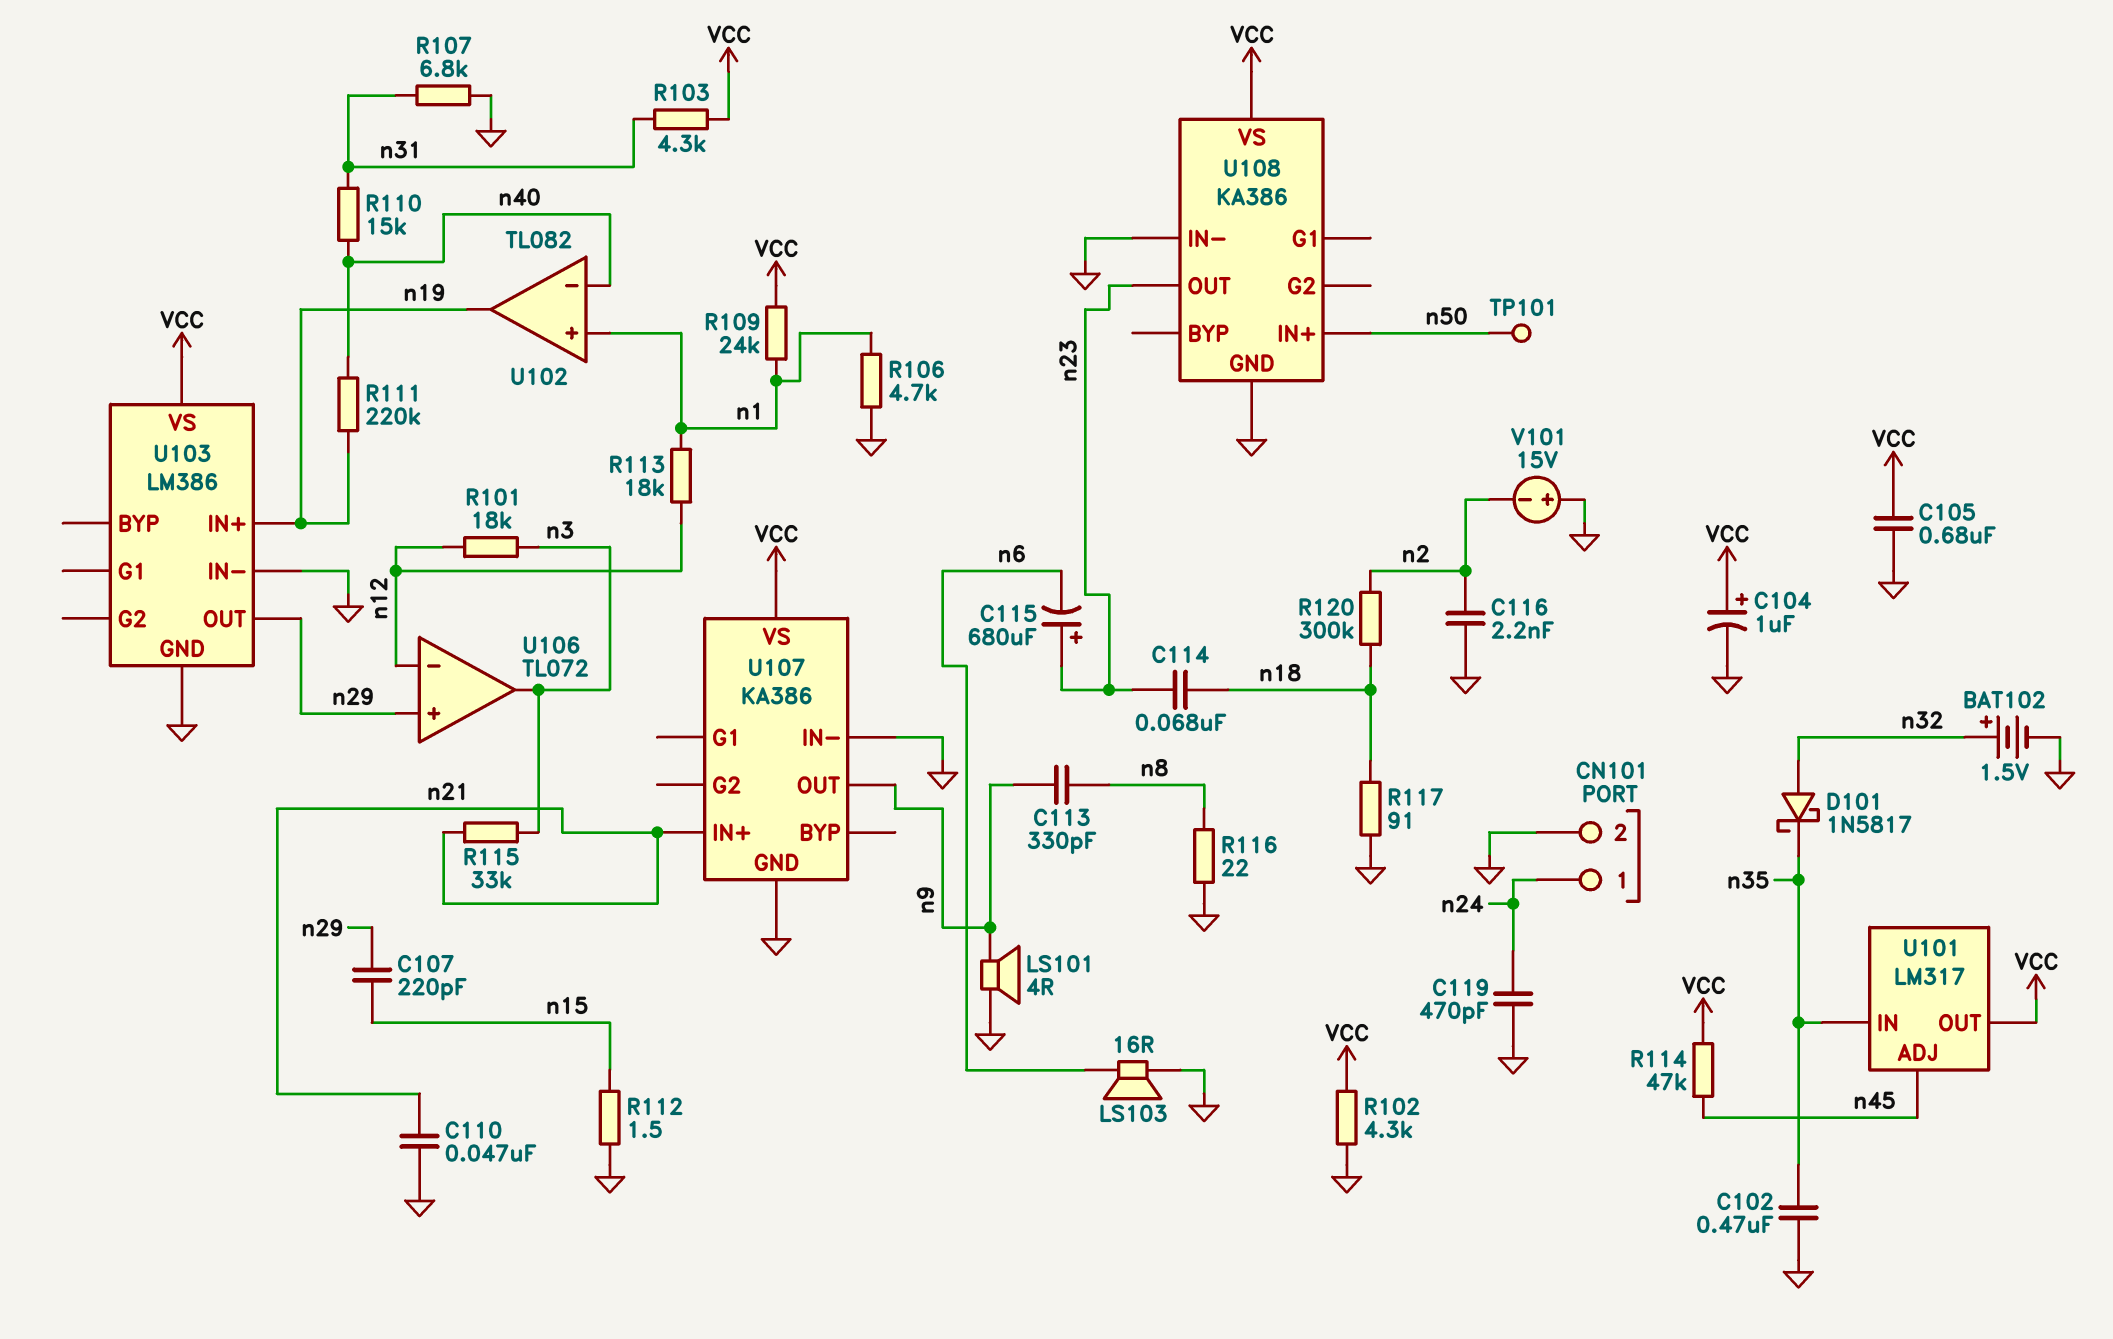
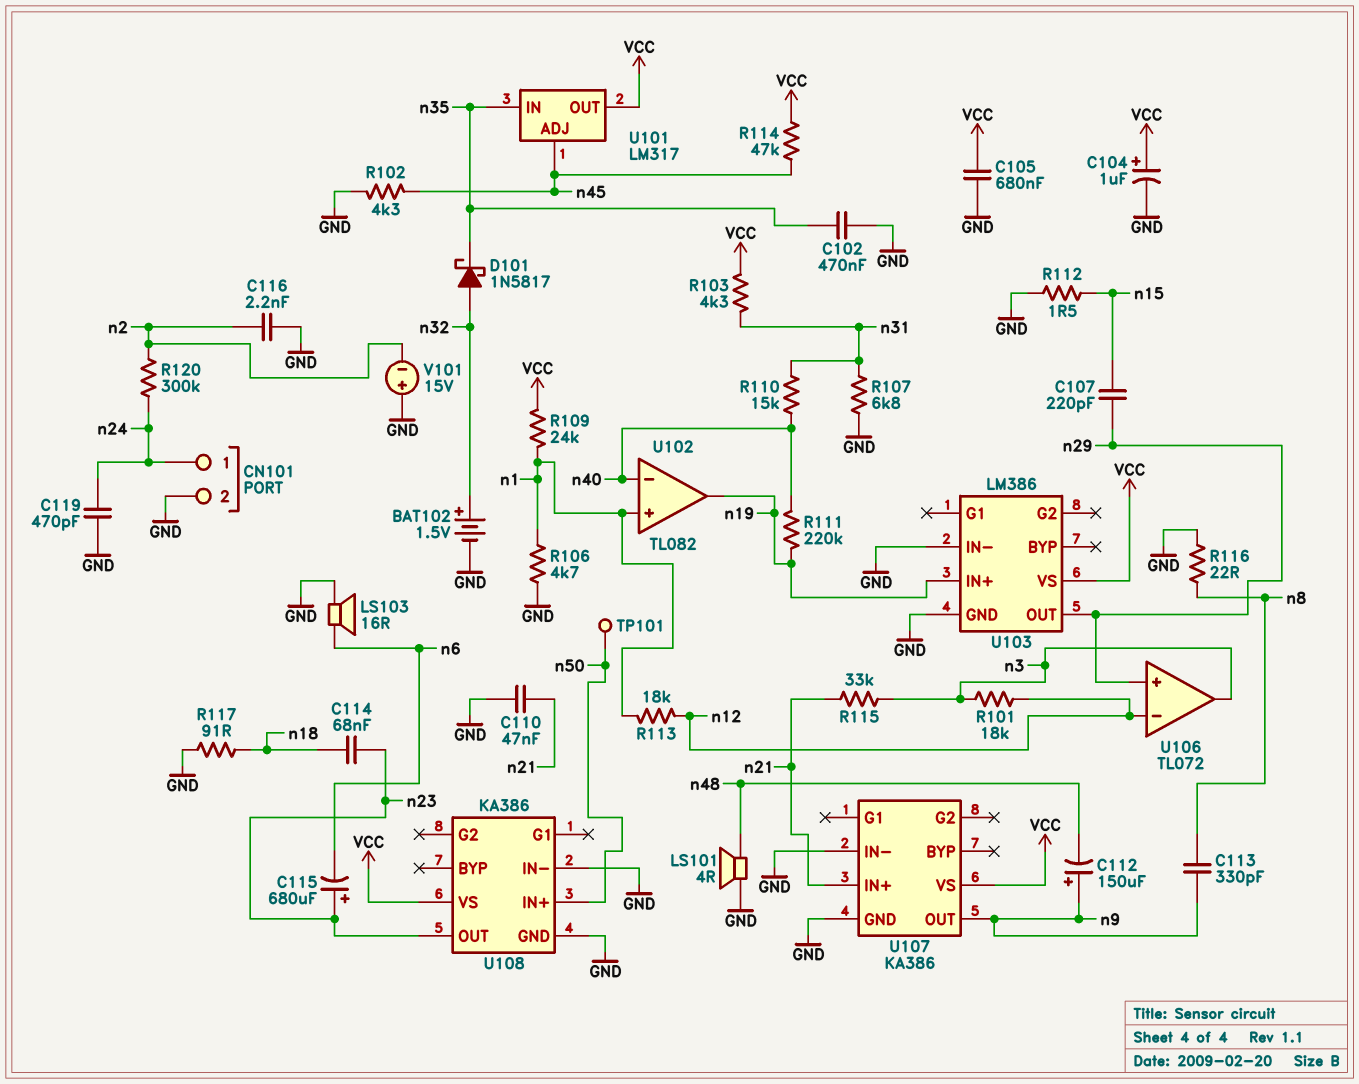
C112: none -> 150uF (plus n9, minus n48)
LS101: speaker 4R (GND, n9) -> speaker 4R (GND, n48)
R102: 4.3k (GND, VCC) -> 4.3k (GND, n45)
R120: 300k (n2, n18) -> 300k (n2, n24)

